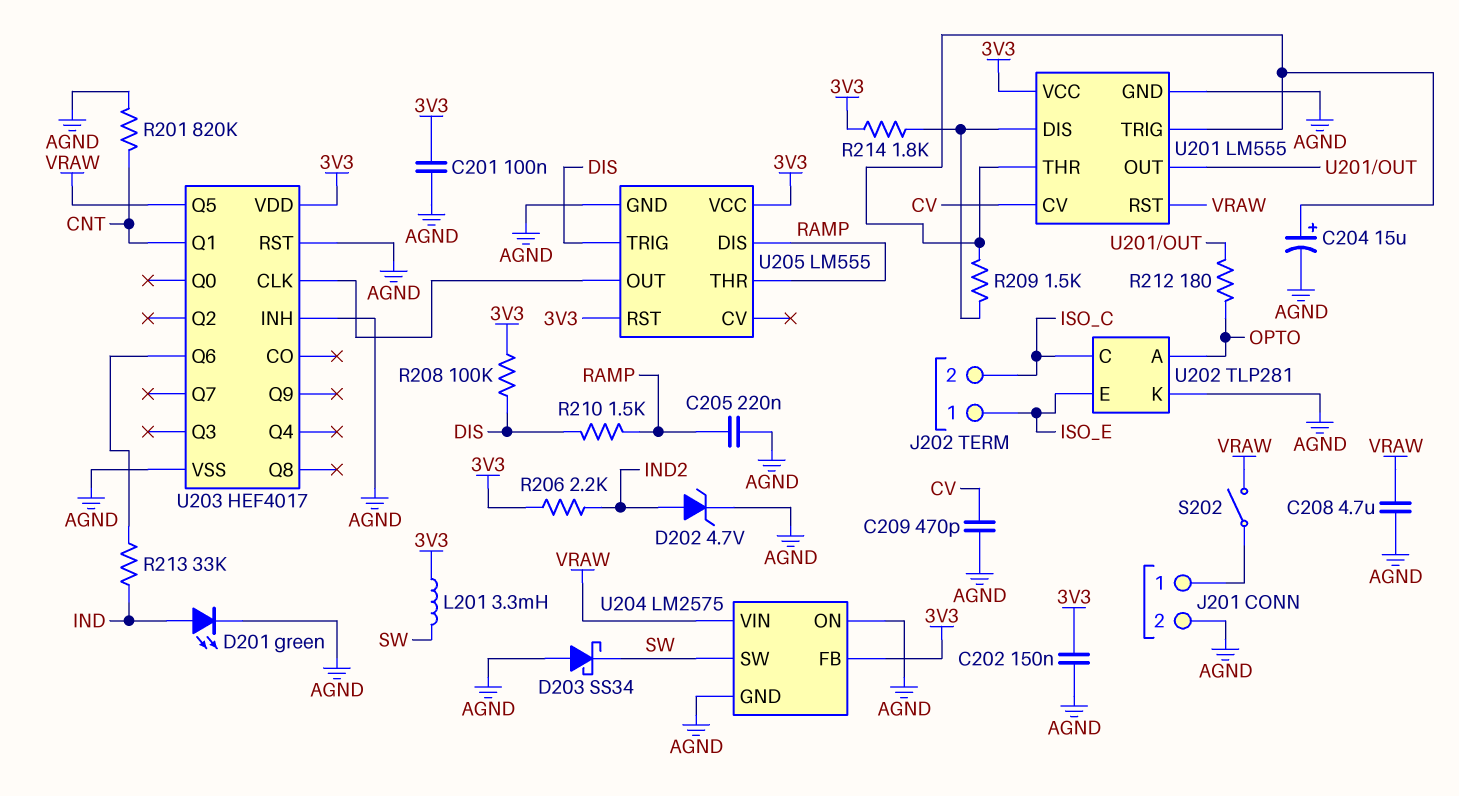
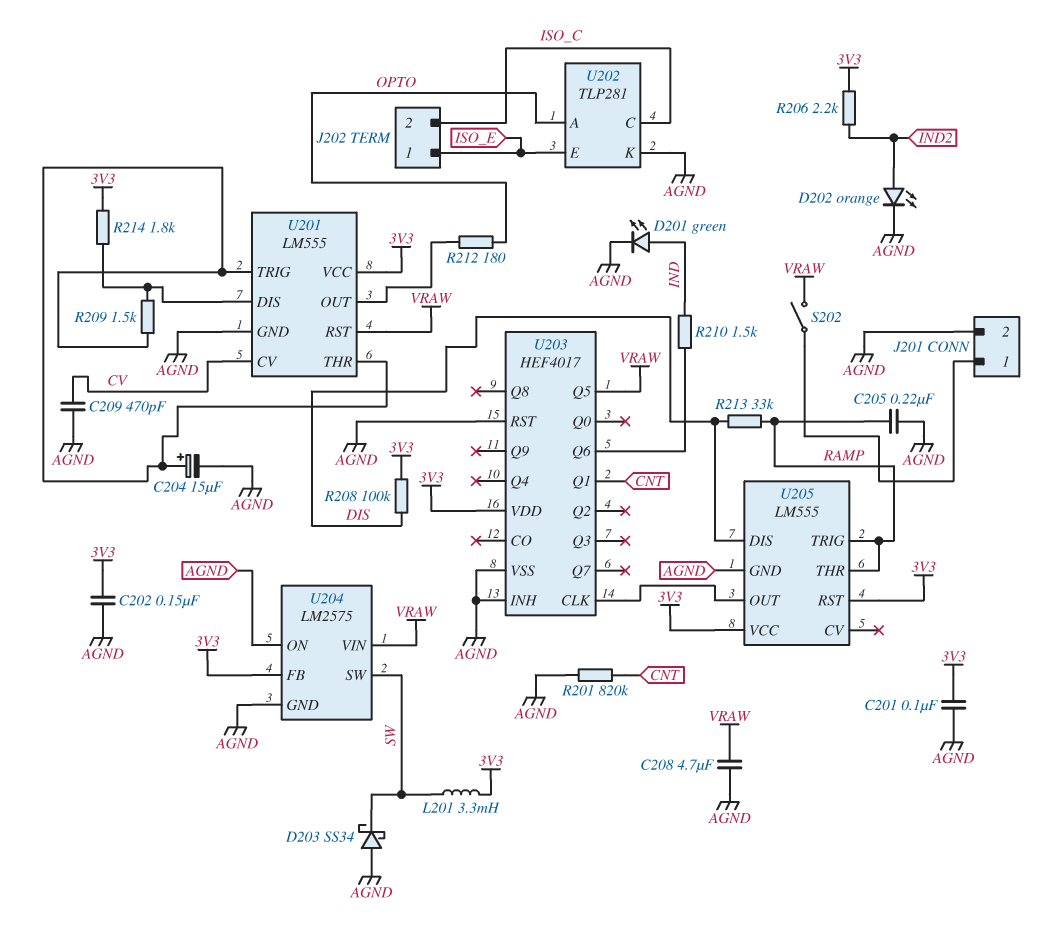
D202: zener 4.7V (A IND2, K AGND) -> LED orange (A IND2, K AGND)
R210: 1.5k (DIS, RAMP) -> 1.5k (IND, U203/Q6)
R213: 33k (IND, U203/Q6) -> 33k (DIS, RAMP)
U205 pin DIS: RAMP -> DIS
U205 pin TRIG: DIS -> RAMP

